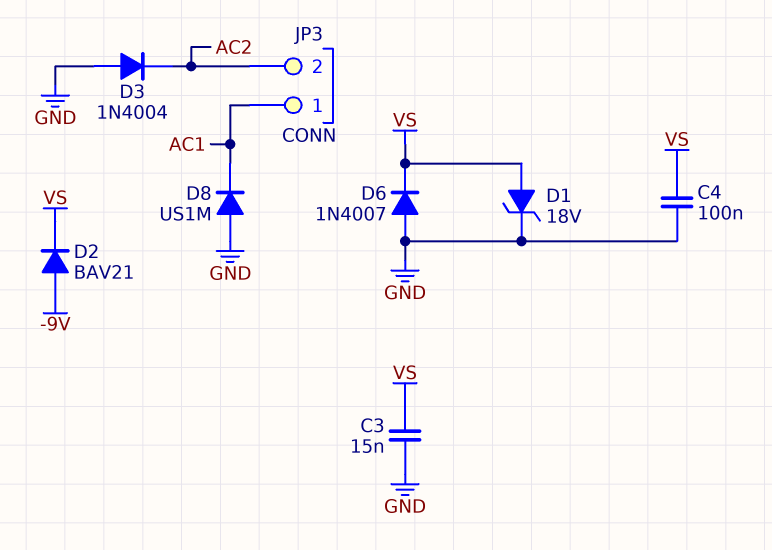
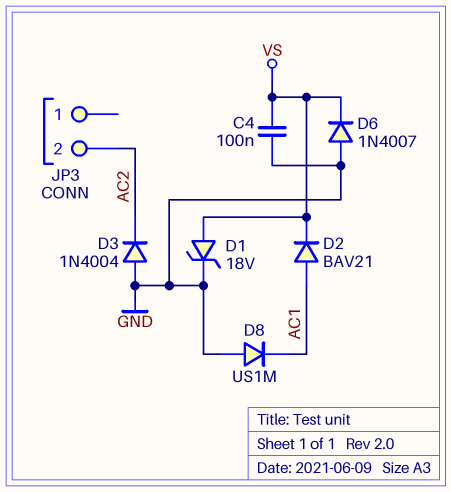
C3: 15nF (GND, VS) -> none
D2: diode BAV21 (A -9V, K VS) -> diode BAV21 (A AC1, K VS)
JP3 pin 1: AC1 -> none

